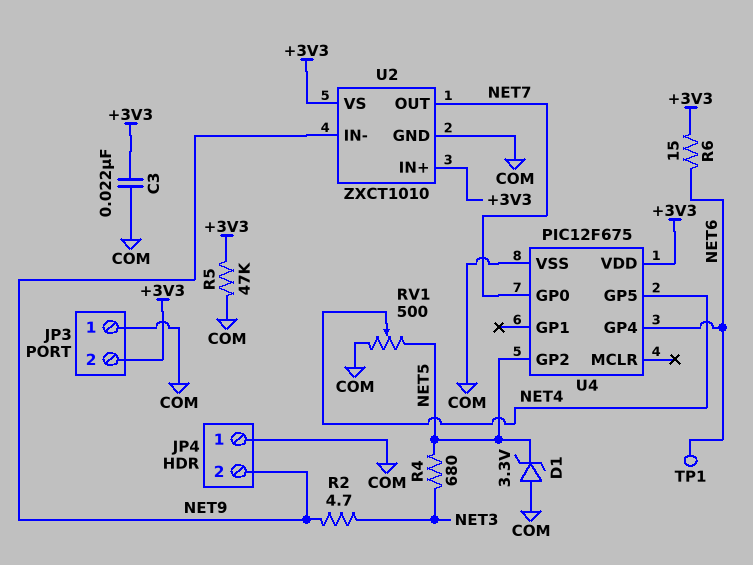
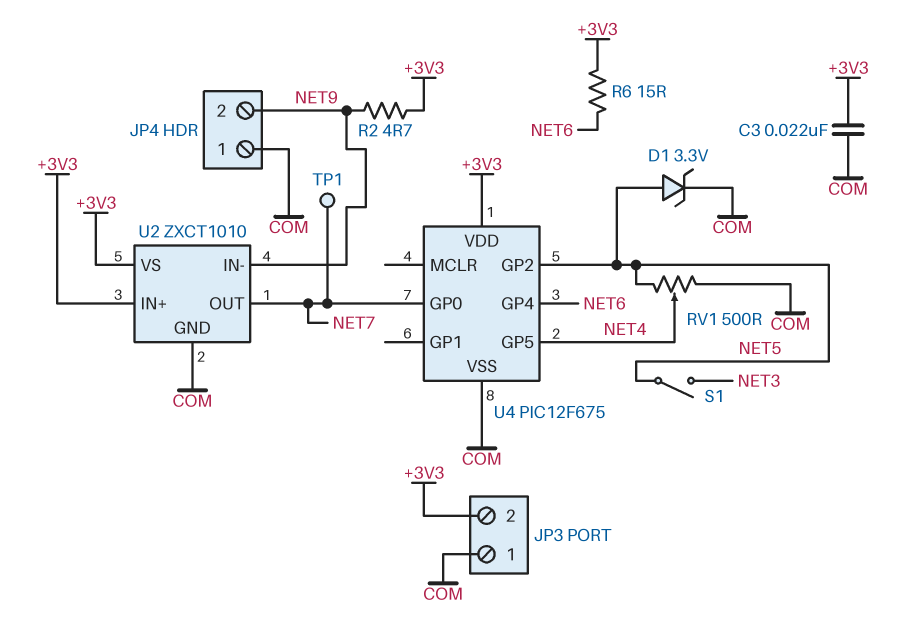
D1: zener 3.3V (A COM, K NET5) -> zener 3.3V (A NET5, K COM)
R2: 4.7 (NET3, NET9) -> 4.7 (+3V3, NET9)
R4: 680 (NET3, NET5) -> none
R5: 47k (+3V3, COM) -> none
S1: none -> switch (NET3, NET5)
TP1: test point (NET6) -> test point (NET7)

